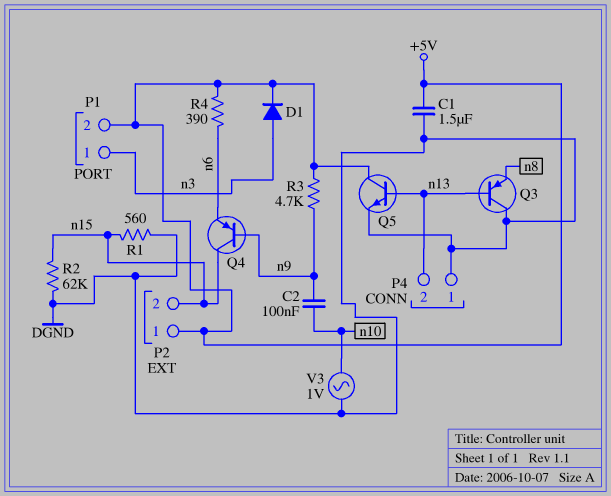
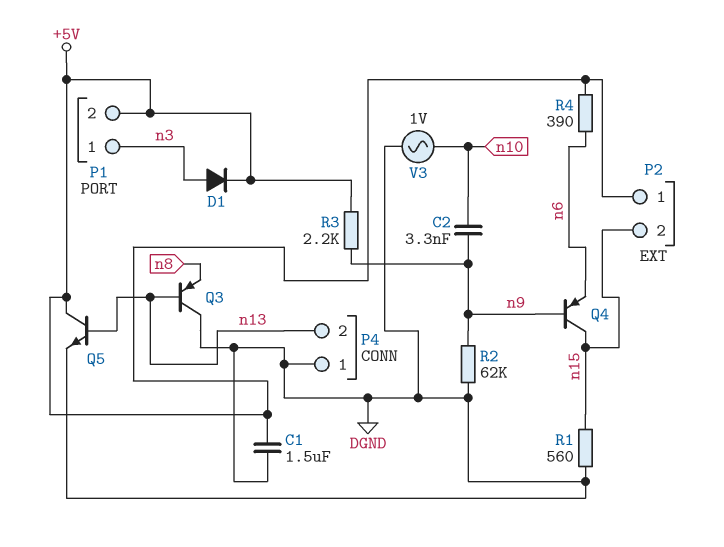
C2: 100nF (n9, n10) -> 3.3nF (n9, n10)
R2: 62k (DGND, n15) -> 62k (DGND, n9)
R3: 4.7k (+5V, n9) -> 2.2k (+5V, n9)

